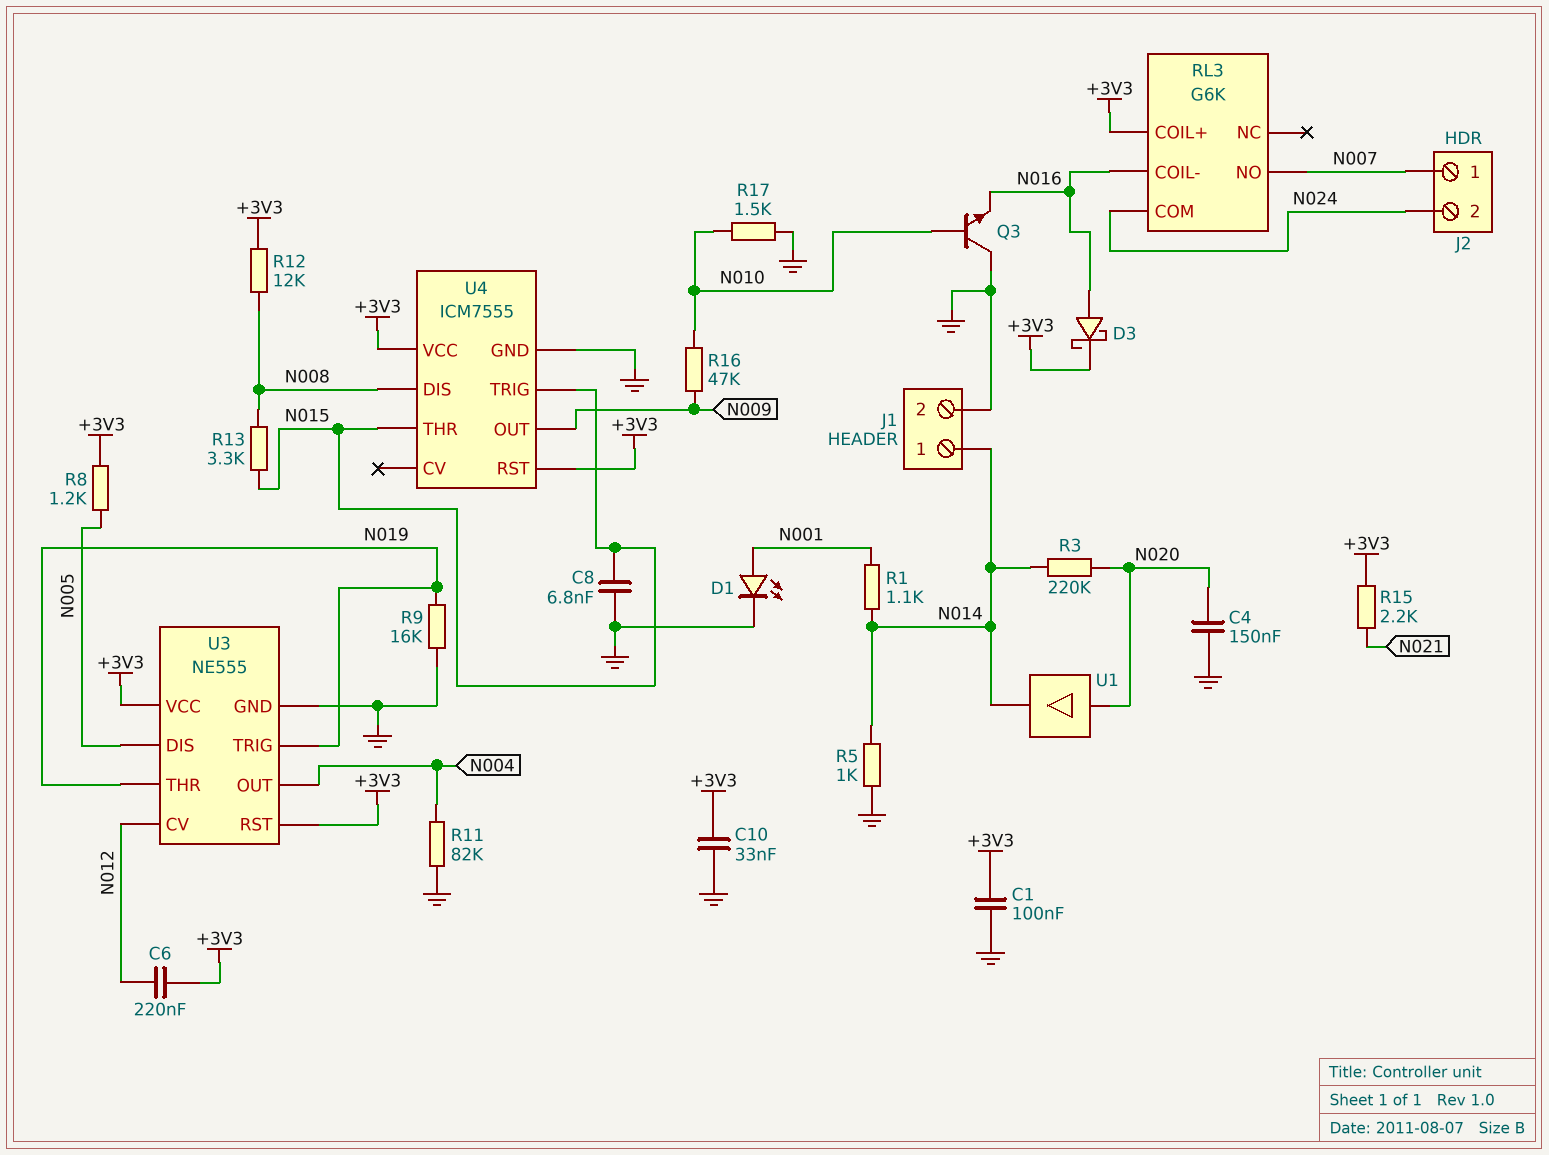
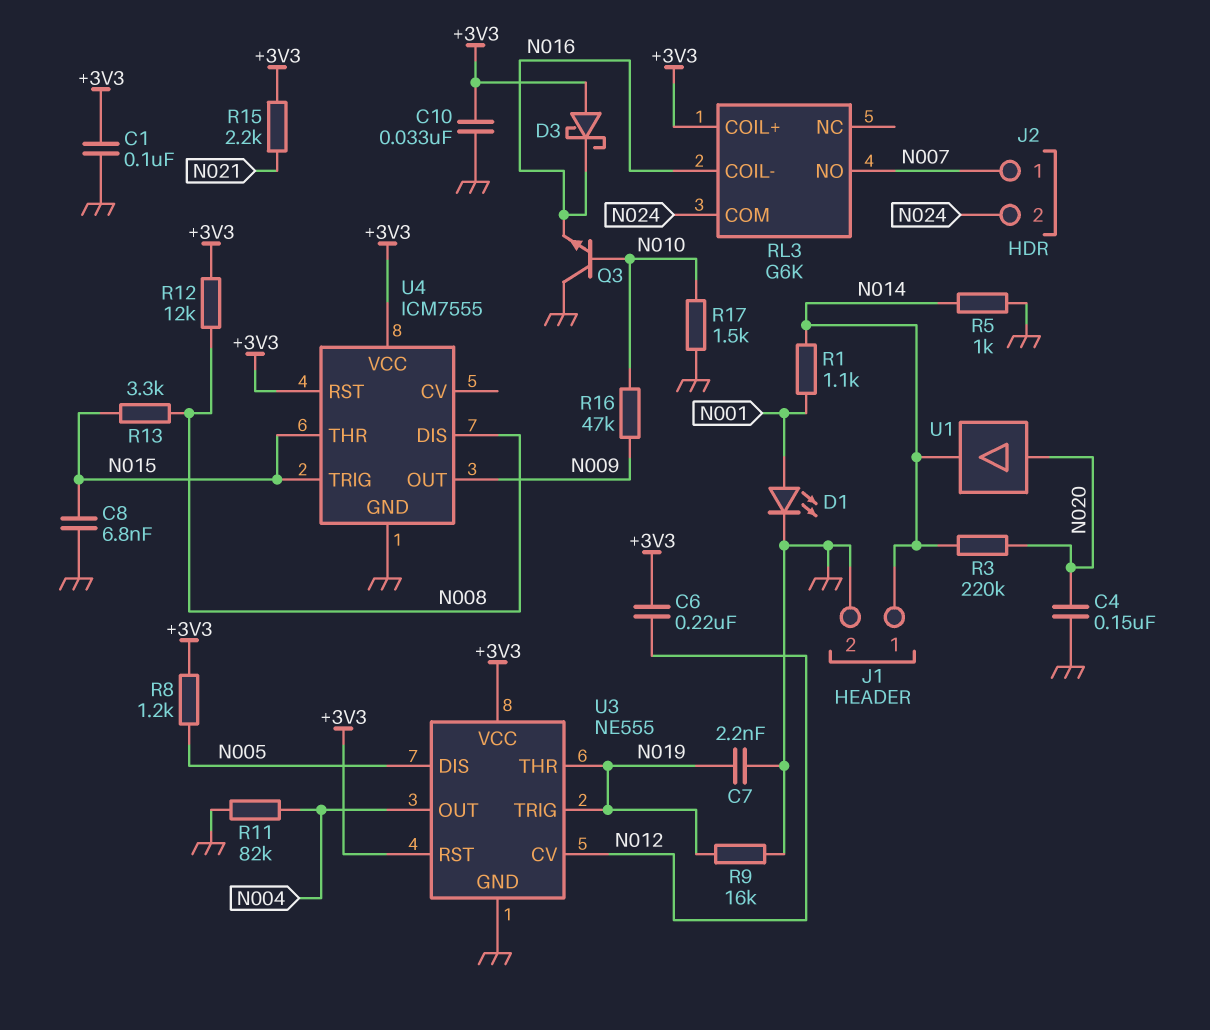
C7: none -> 2.2nF (GND, N019)
D3: schottky (A N016, K +3V3) -> schottky (A +3V3, K N016)

